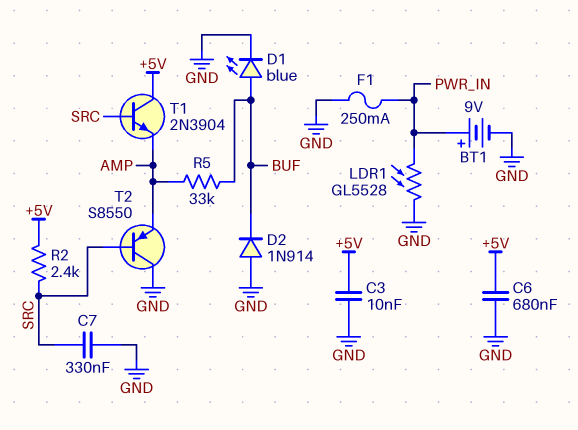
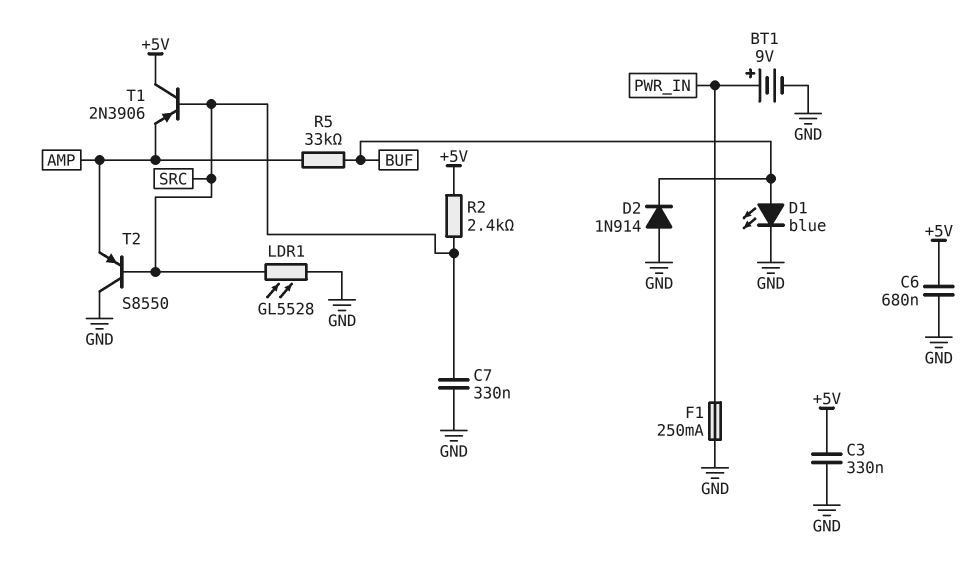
C3: 10nF (+5V, GND) -> 330nF (+5V, GND)
LDR1: GL5528 (GND, PWR_IN) -> GL5528 (GND, SRC)
T1: NPN 2N3904 (B SRC, C +5V, E AMP) -> PNP 2N3906 (B SRC, C +5V, E AMP)

